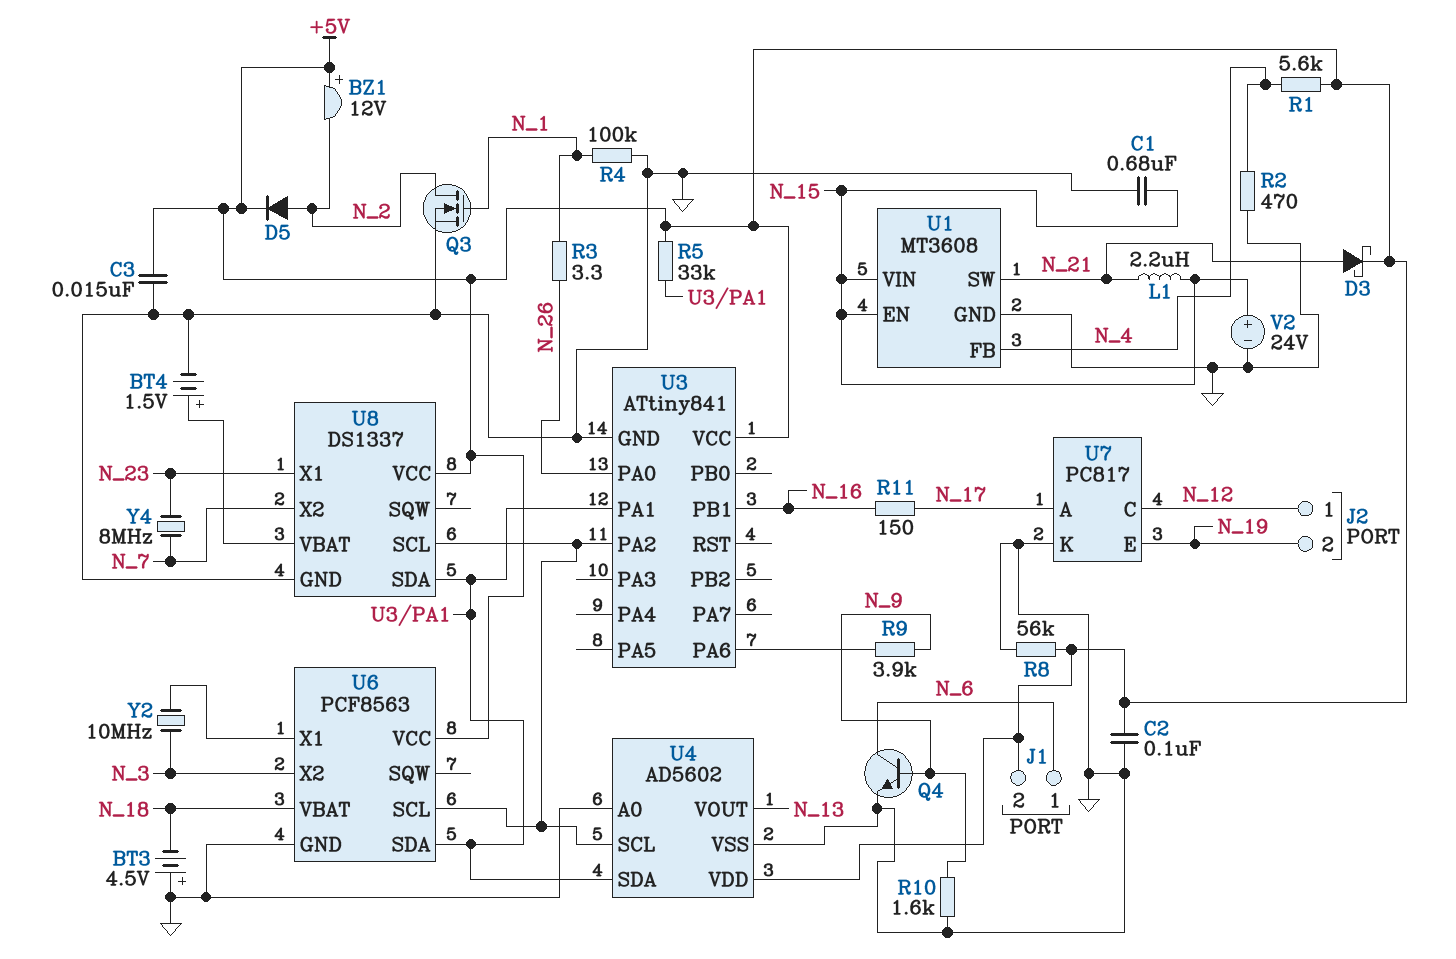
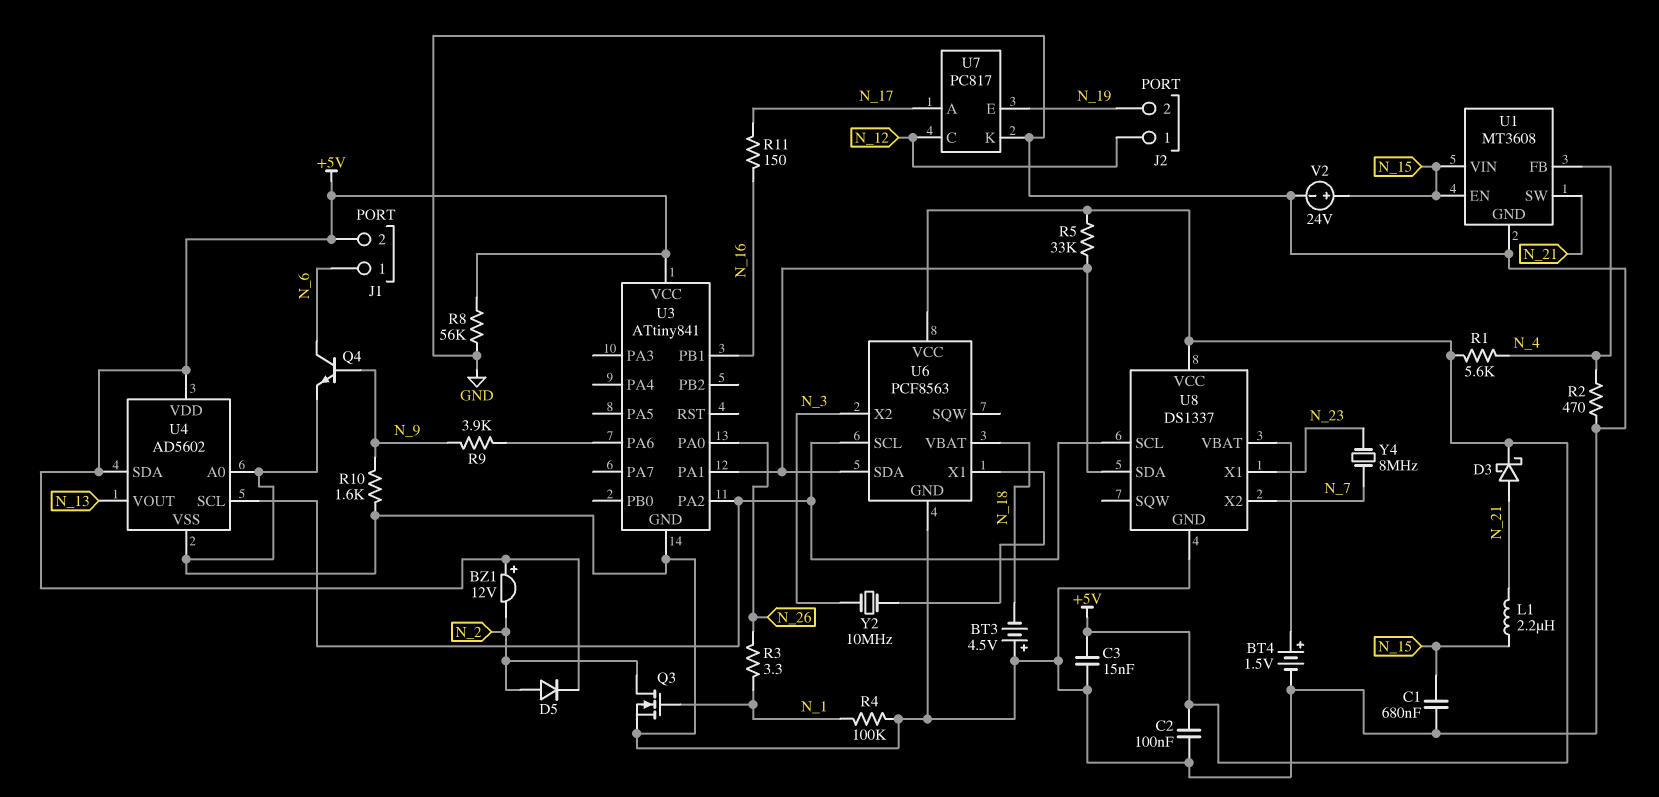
U4 pin SDA: U3/PA1 -> +5V

